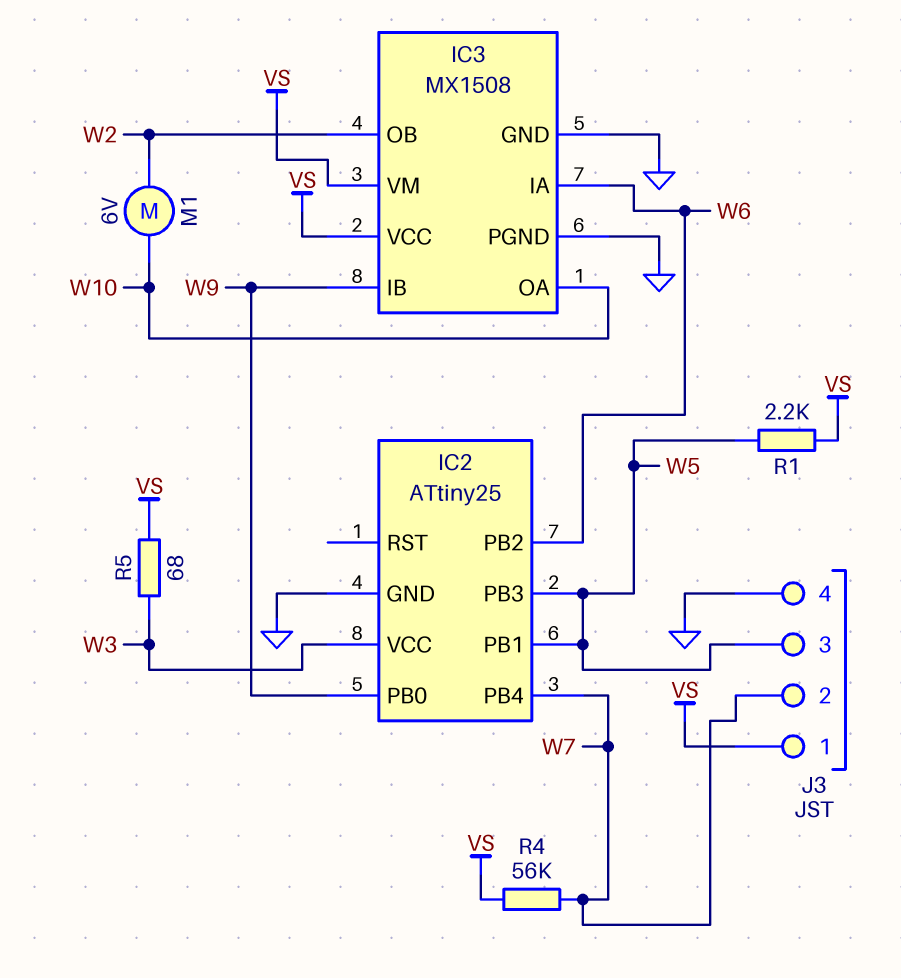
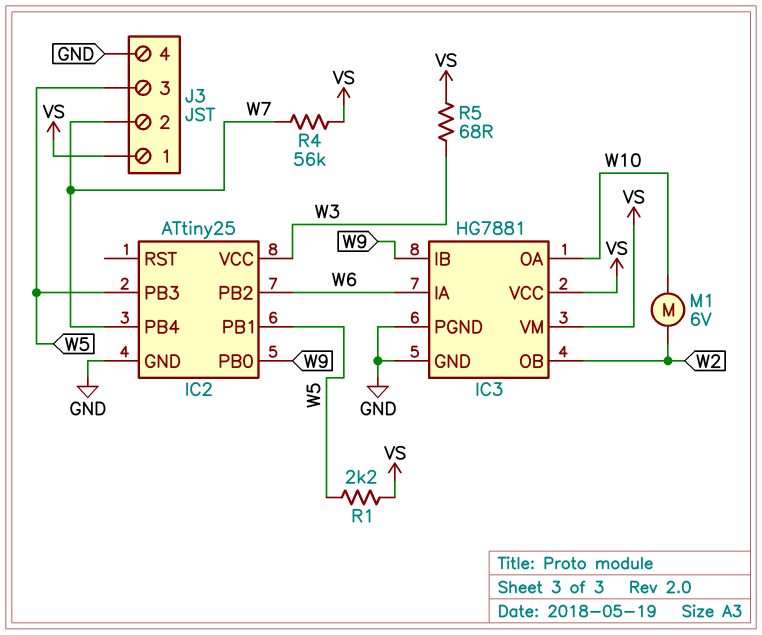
IC3: MX1508 -> HG7881

